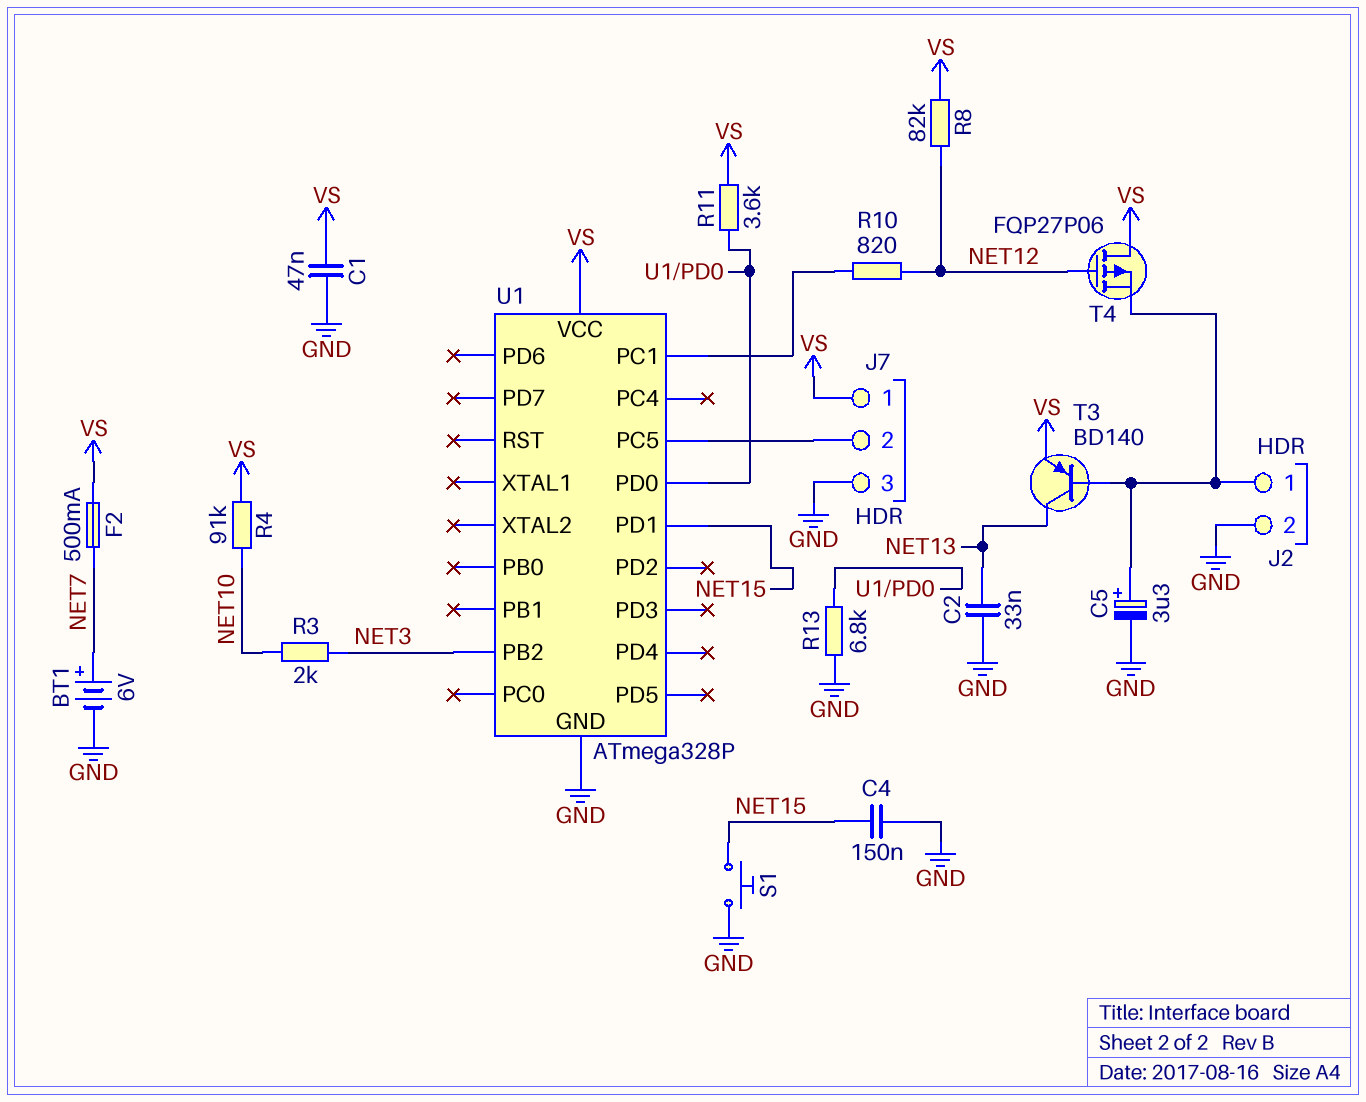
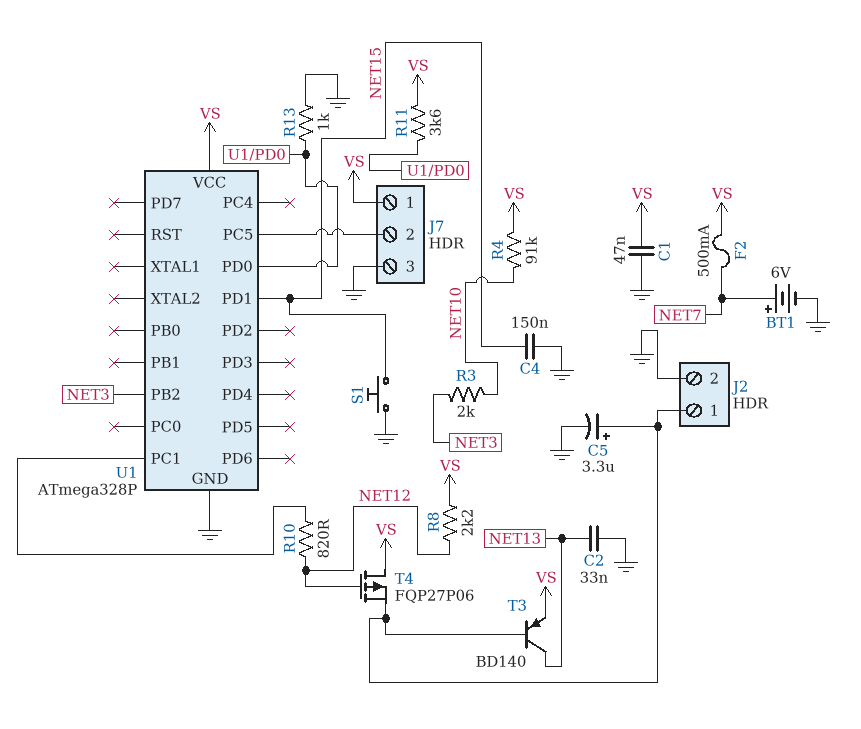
R8: 82k (NET12, VS) -> 2.2k (NET12, VS)
R13: 6.8k (GND, U1/PD0) -> 1k (GND, U1/PD0)

